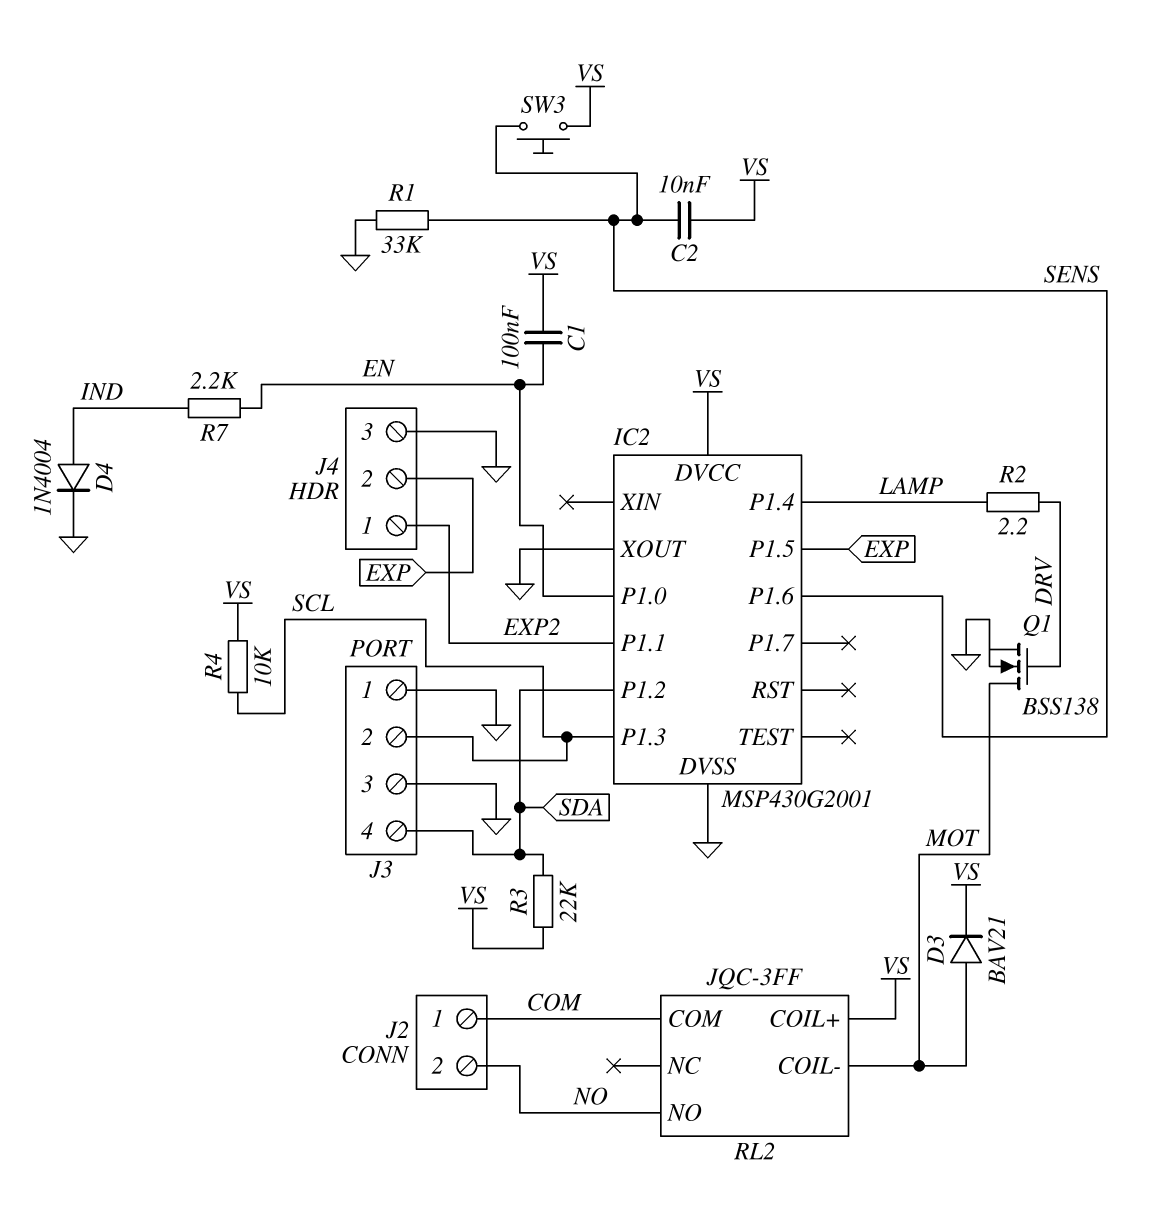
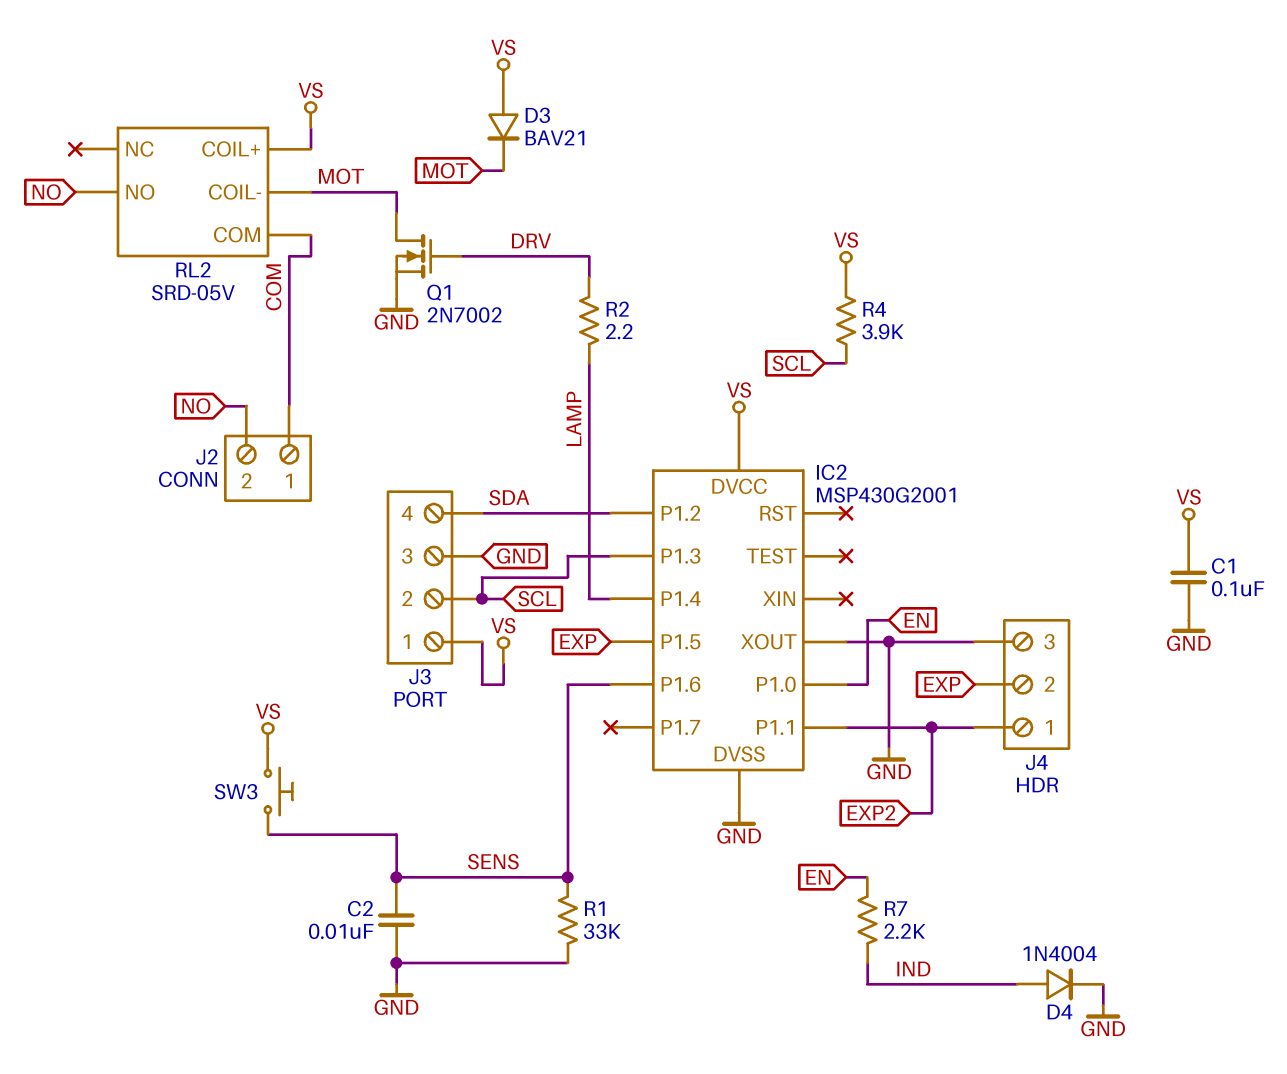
C1: 100nF (EN, VS) -> 100nF (GND, VS)
C2: 10nF (SENS, VS) -> 10nF (GND, SENS)
D3: diode BAV21 (A MOT, K VS) -> diode BAV21 (A VS, K MOT)
J3 pin 1: GND -> VS
Q1: NMOS BSS138 (G DRV, D MOT, S GND) -> NMOS 2N7002 (G DRV, D MOT, S GND)
R3: 22k (SDA, VS) -> none
R4: 10k (SCL, VS) -> 3.9k (SCL, VS)
RL2: JQC-3FF -> SRD-05V

